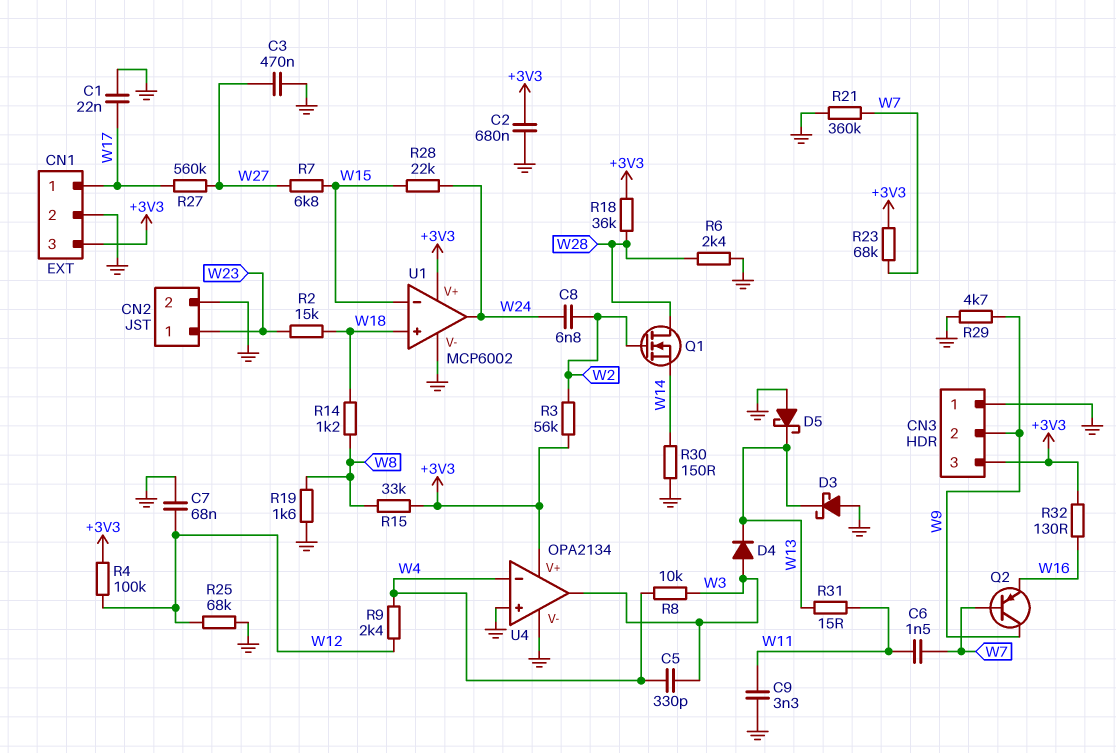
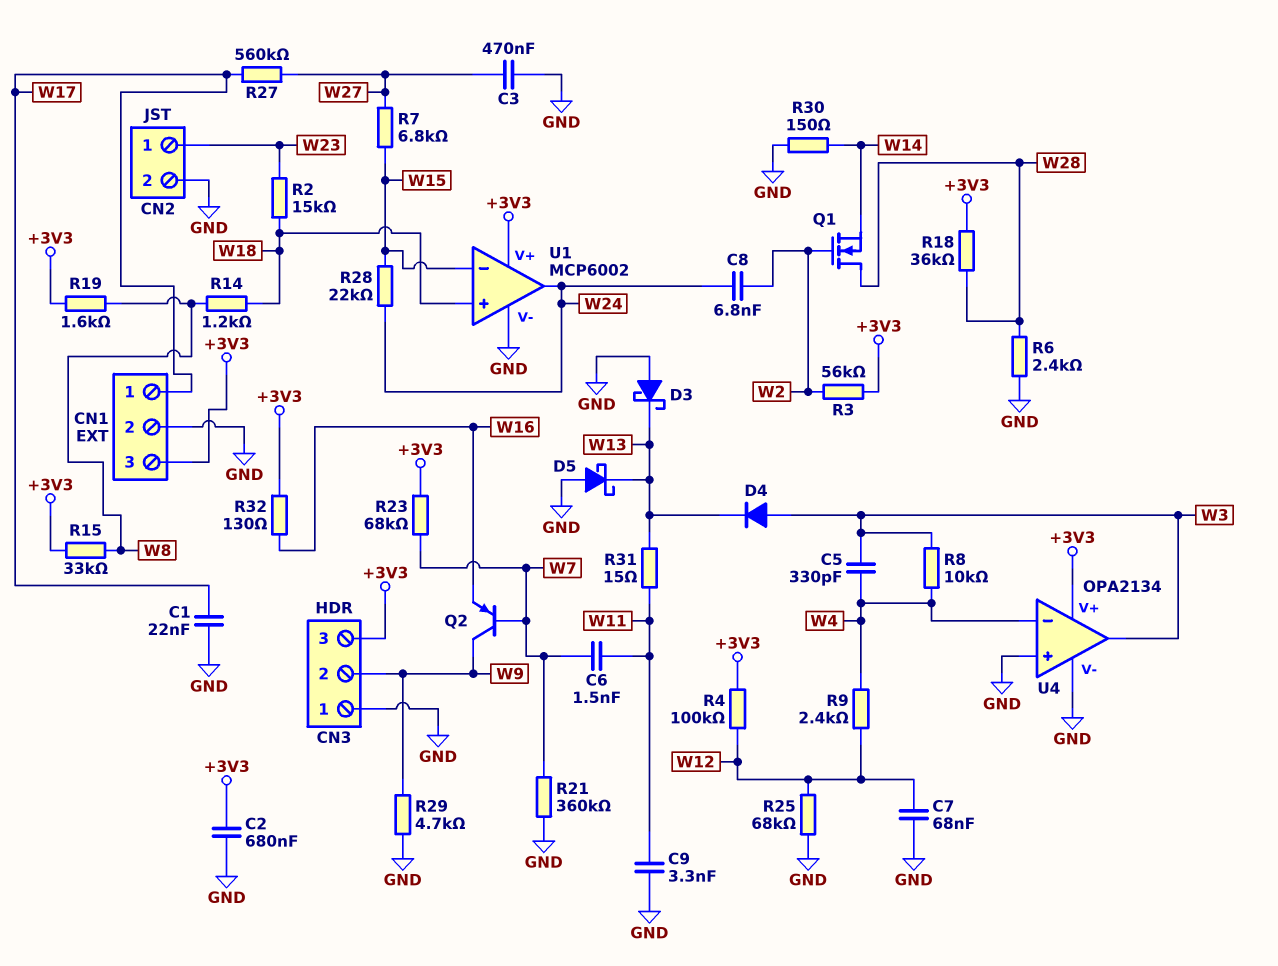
R19: 1.6k (GND, W8) -> 1.6k (+3V3, W8)

